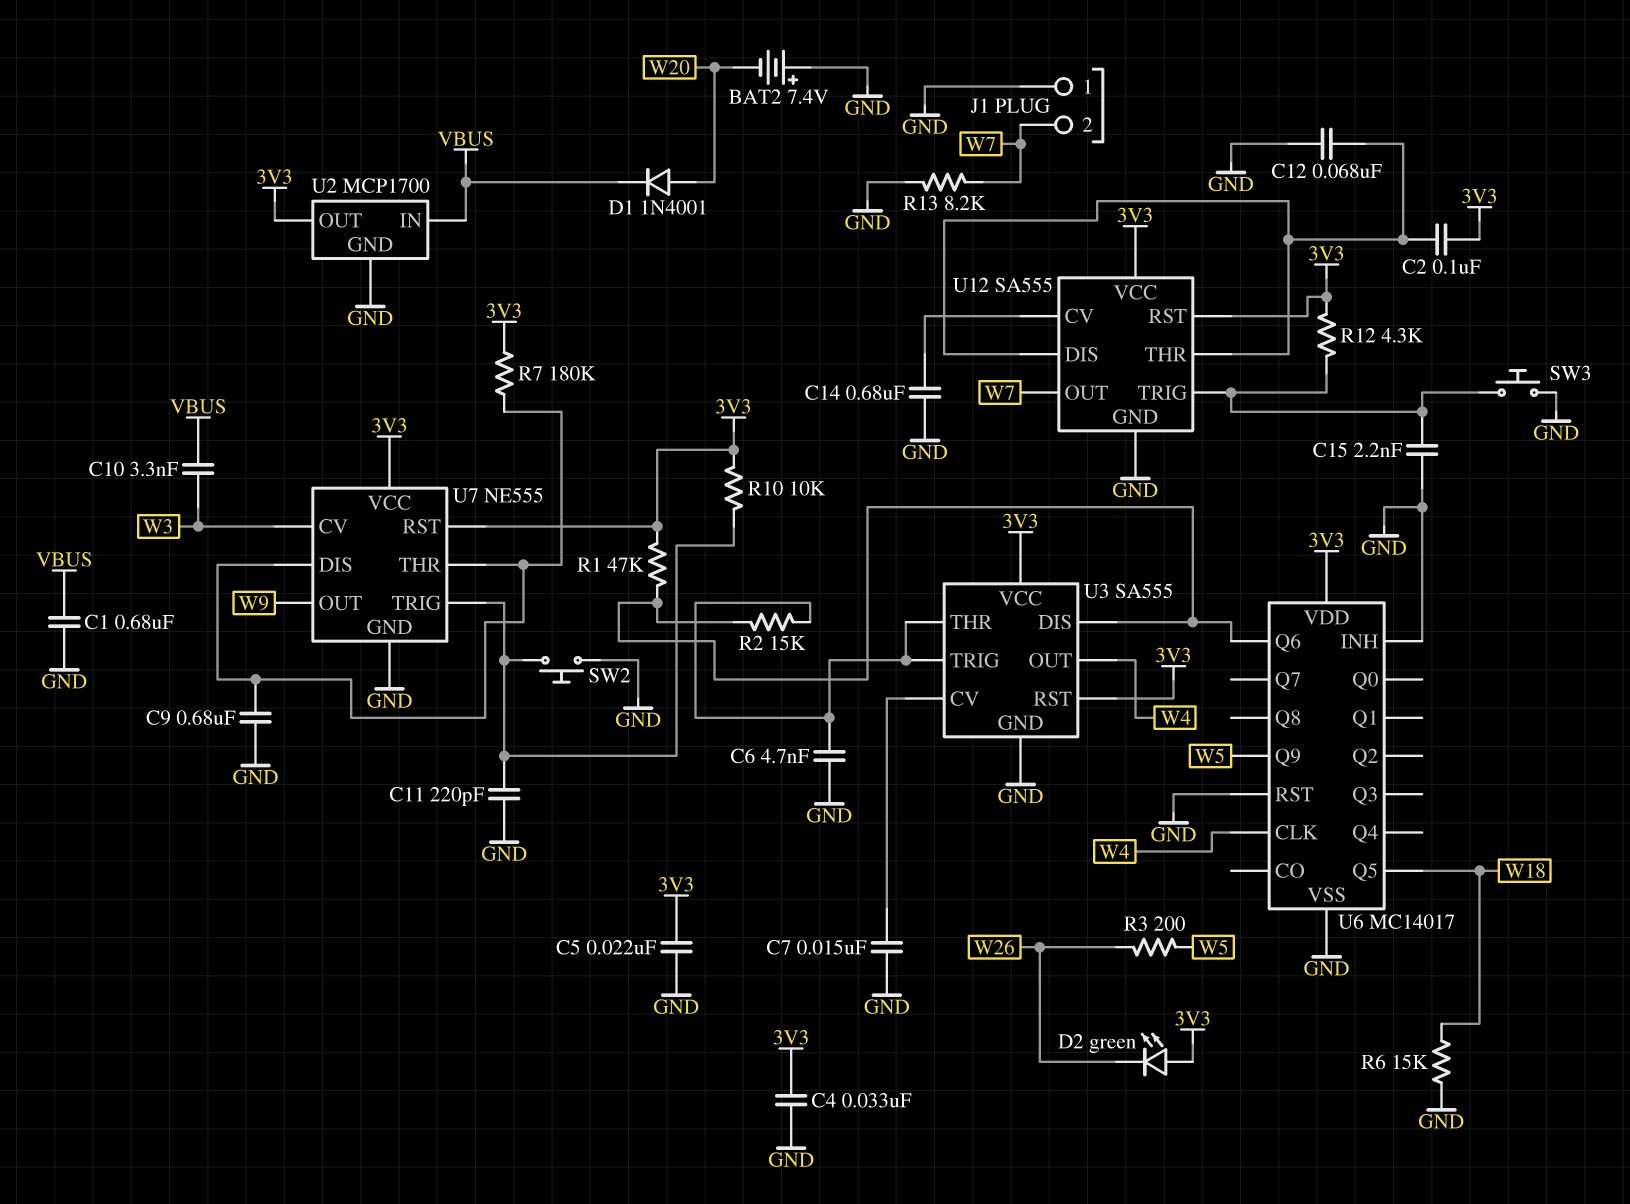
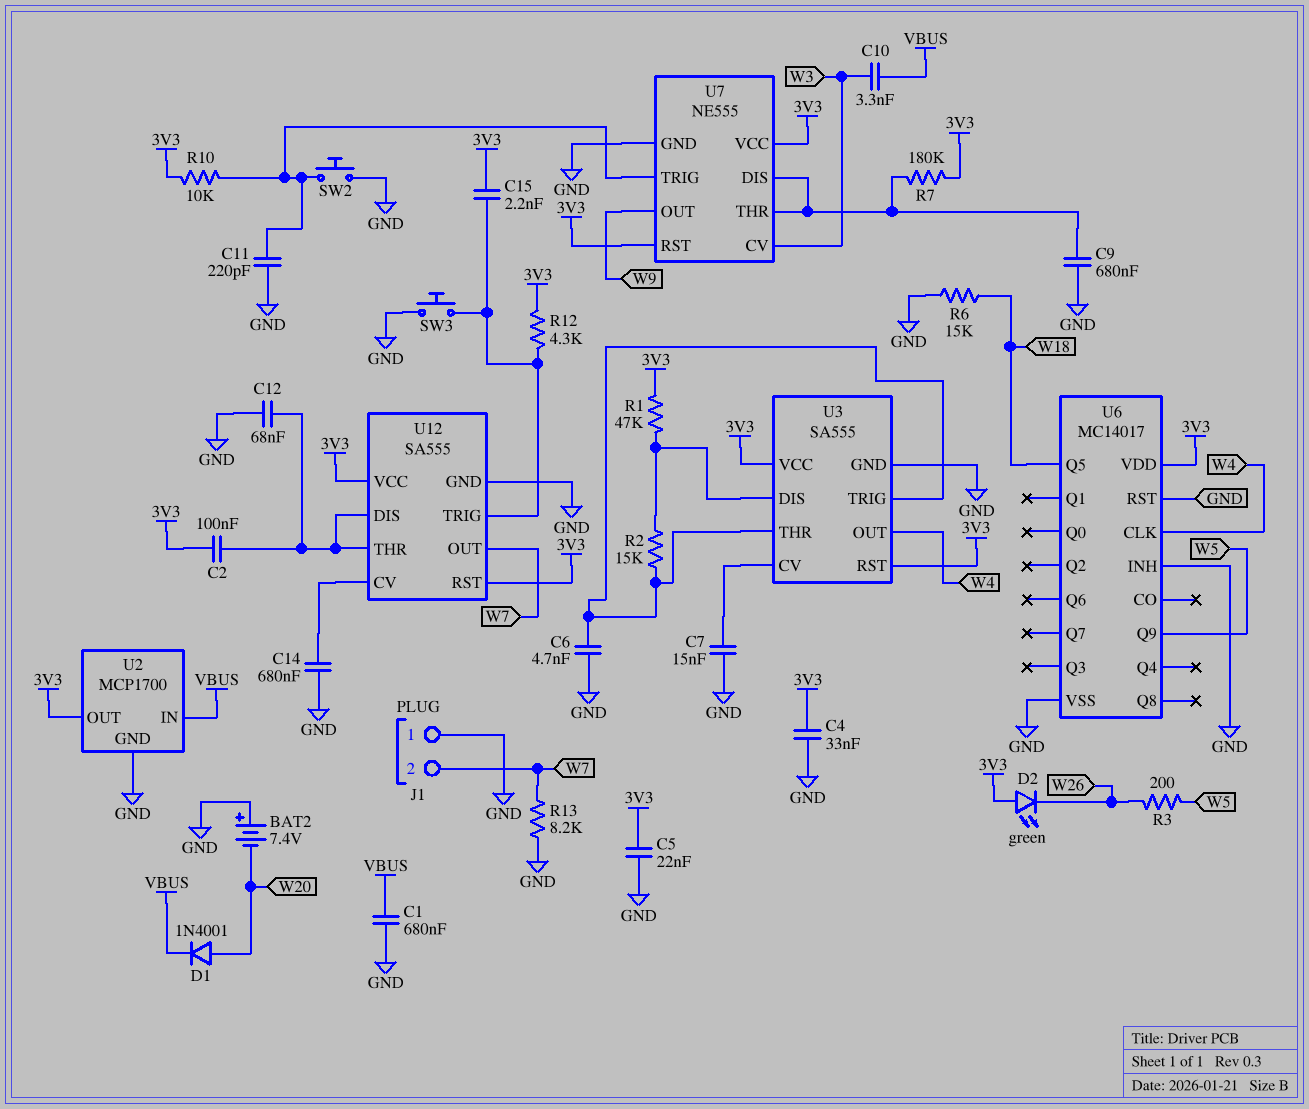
C15: 2.2nF (GND, U12/TRIG) -> 2.2nF (3V3, U12/TRIG)
U6 pin Q6: U3/DIS -> none

